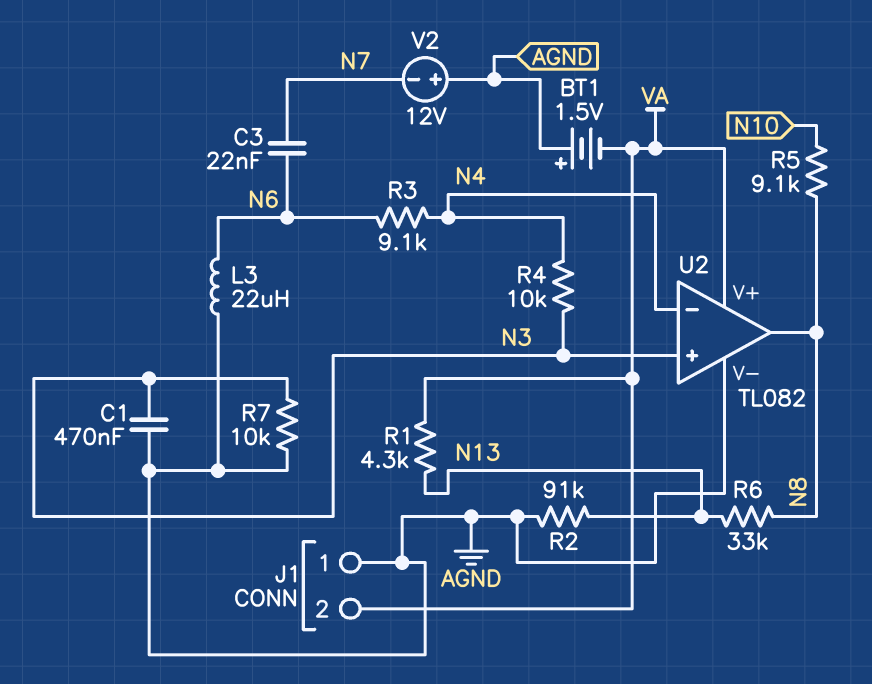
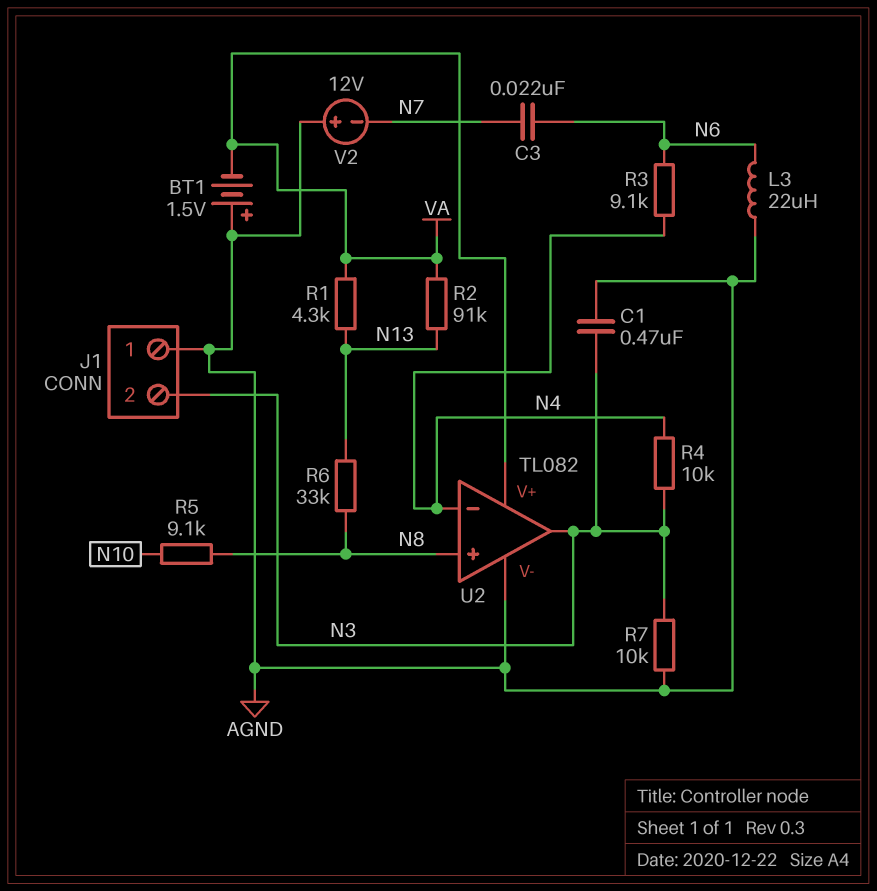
J1 pin 2: VA -> N3
R2: 91k (AGND, N13) -> 91k (N13, VA)
U2 pin in+: N3 -> N8
U2 pin out: N8 -> N3

